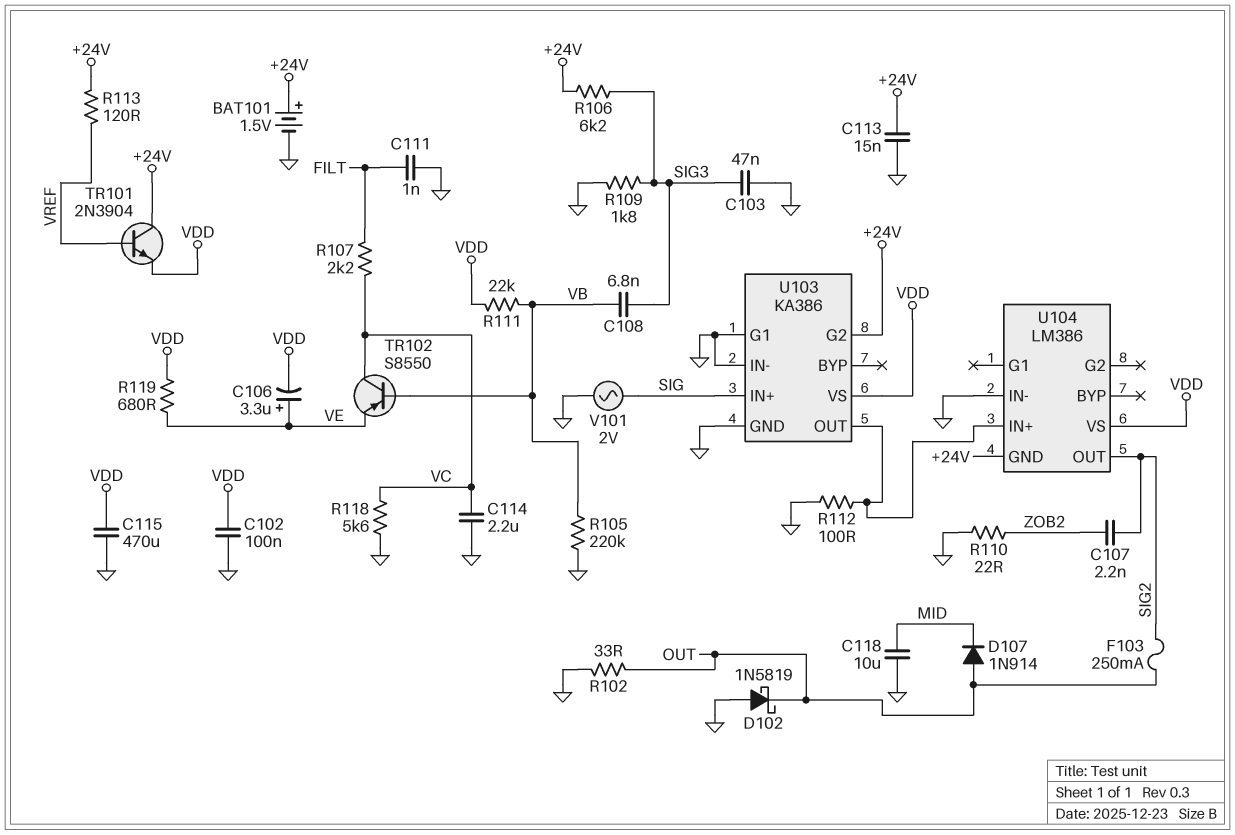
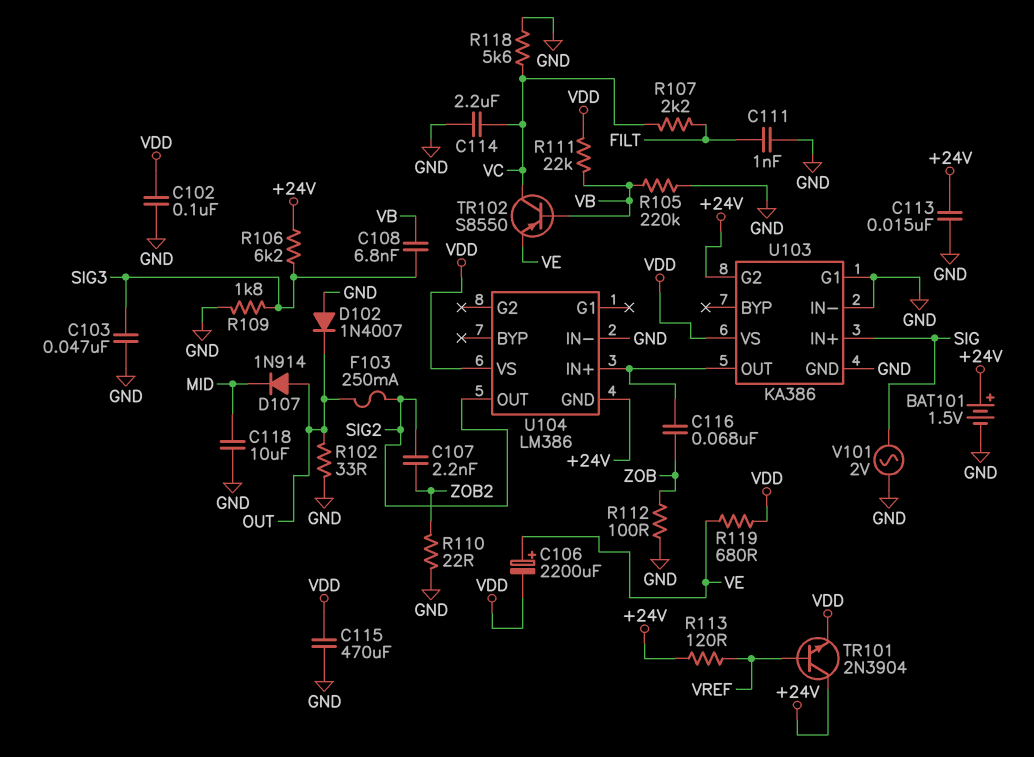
C106: 3.3uF (plus VE, minus VDD) -> 2200uF (plus VE, minus VDD)
C116: none -> 68nF (U103/OUT, ZOB)
D102: schottky 1N5819 (A GND, K OUT) -> diode 1N4007 (A GND, K OUT)
R112: 100 (GND, U103/OUT) -> 100 (GND, ZOB)

